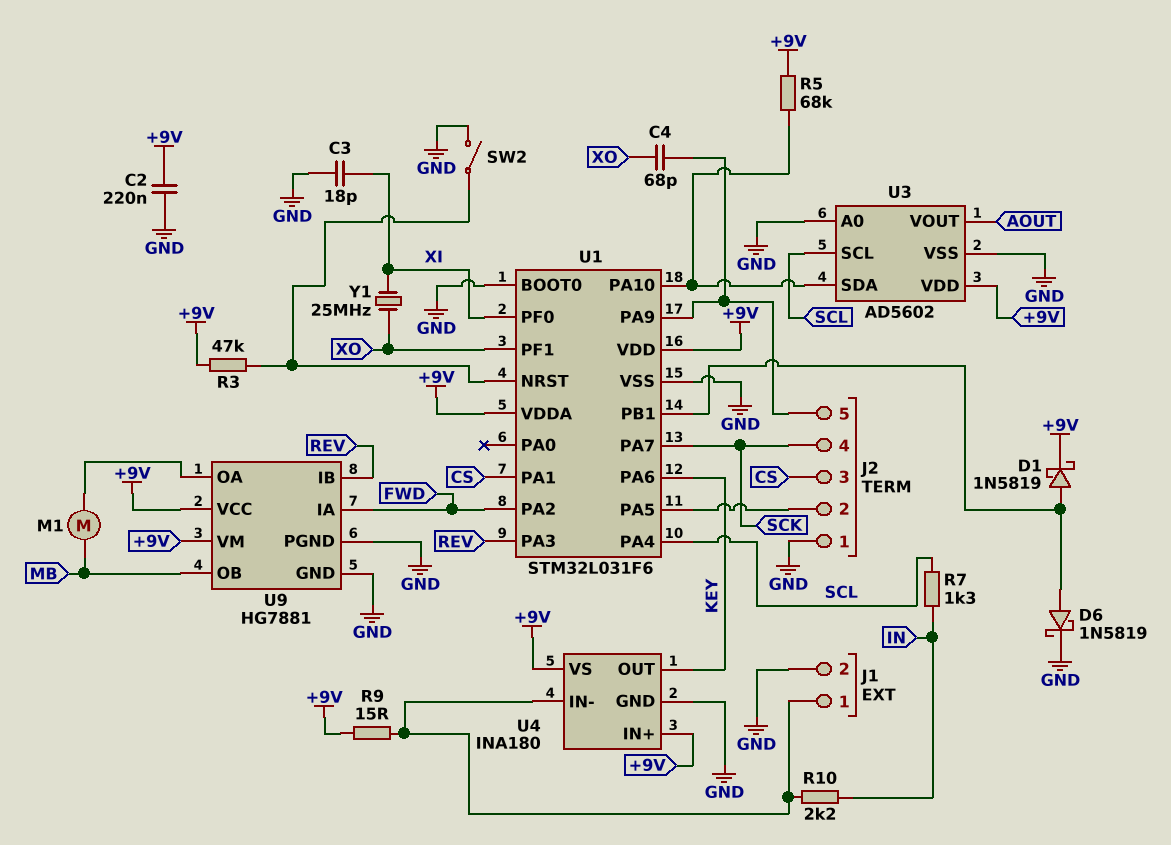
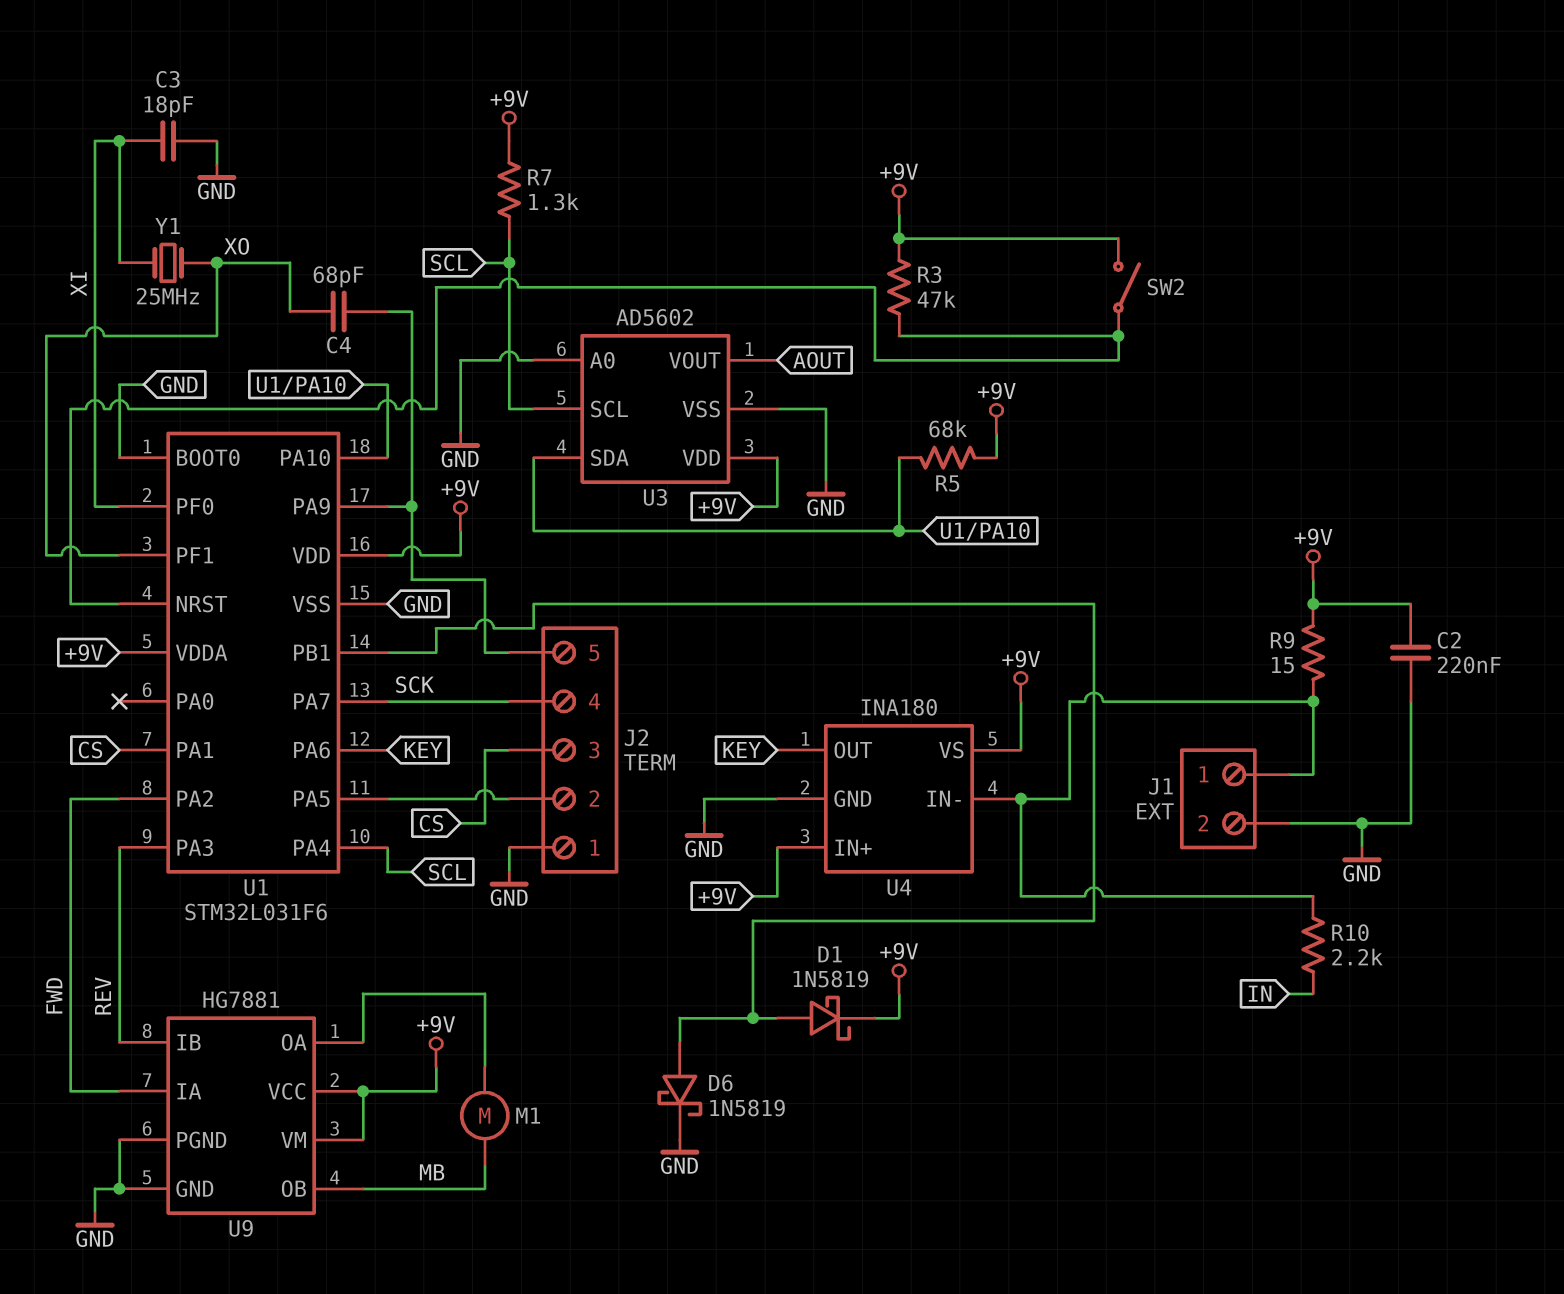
R7: 1.3k (IN, SCL) -> 1.3k (+9V, SCL)
SW2: switch (GND, U1/NRST) -> switch (+9V, U1/NRST)

